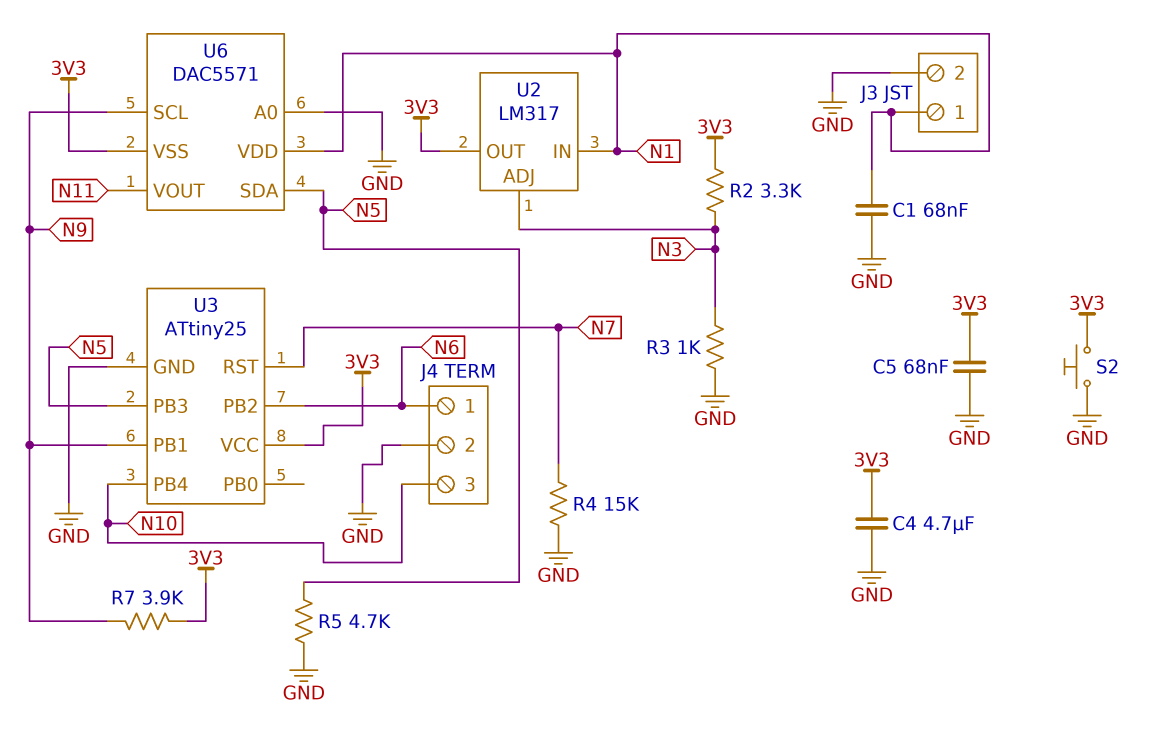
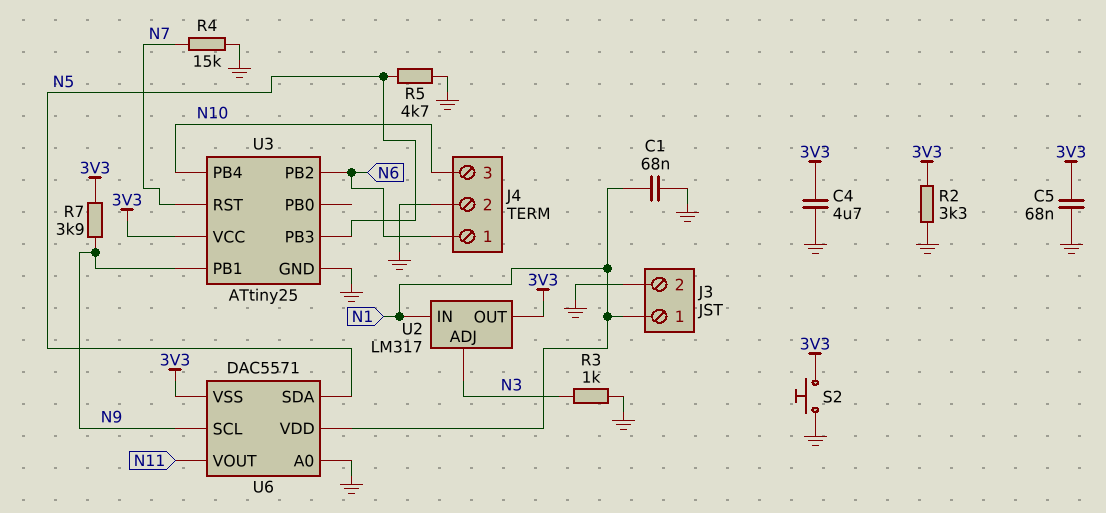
R2: 3.3k (3V3, N3) -> 3.3k (3V3, GND)

